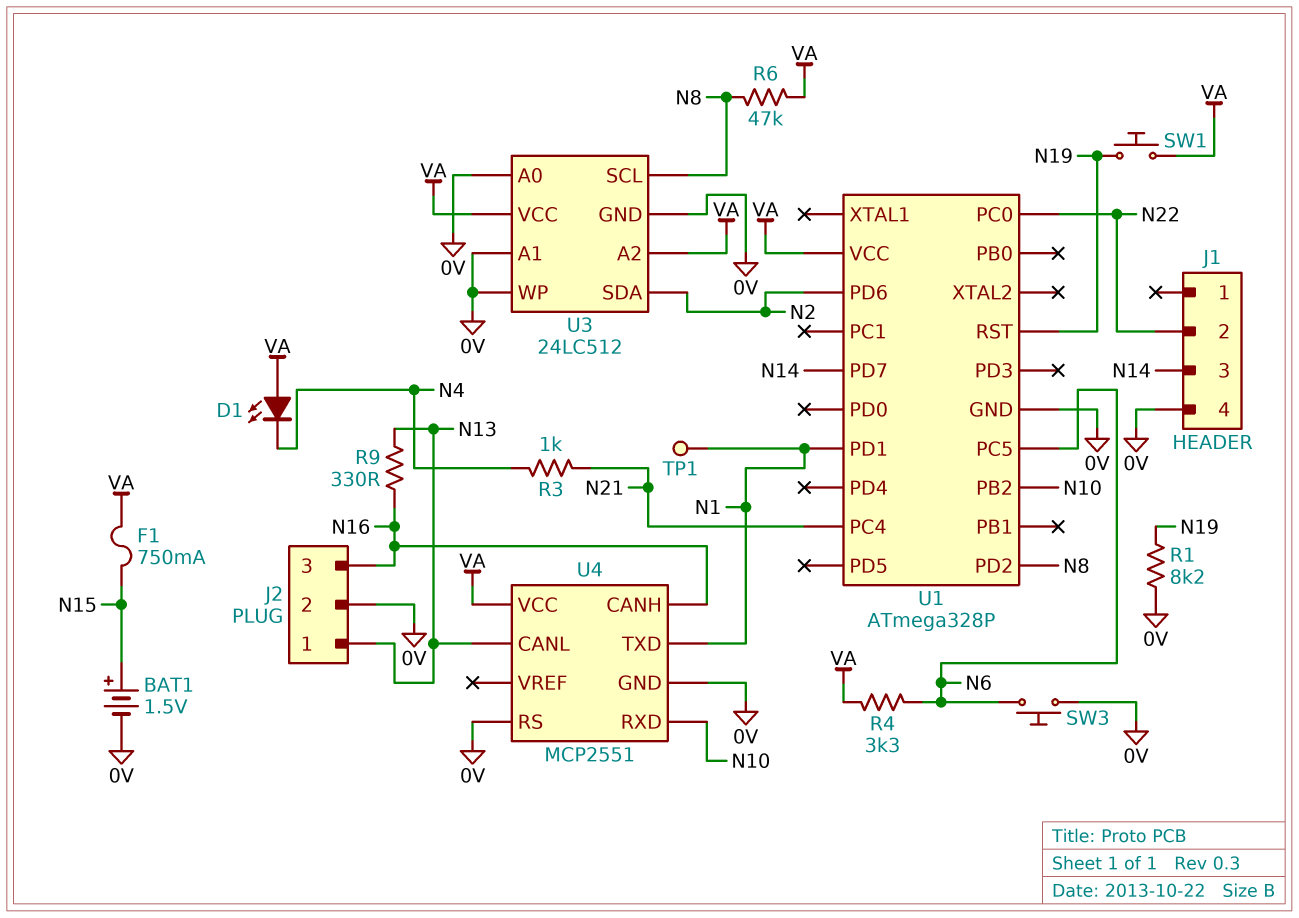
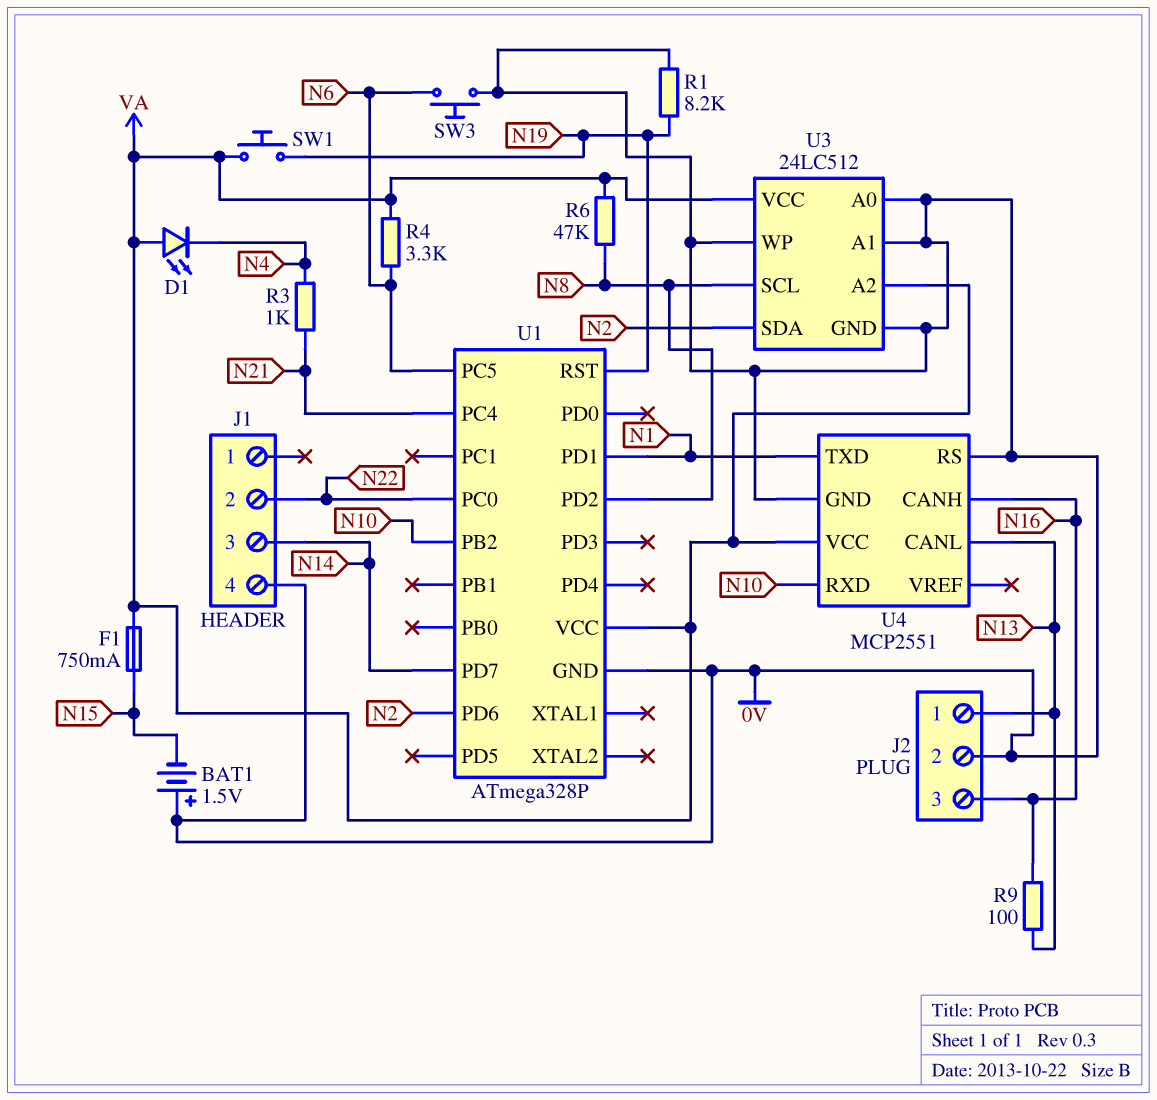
BAT1: 1.5V (plus N15, minus 0V) -> 1.5V (plus 0V, minus N15)
R9: 330 (N13, N16) -> 100 (N13, N16)
TP1: test point (N1) -> none

